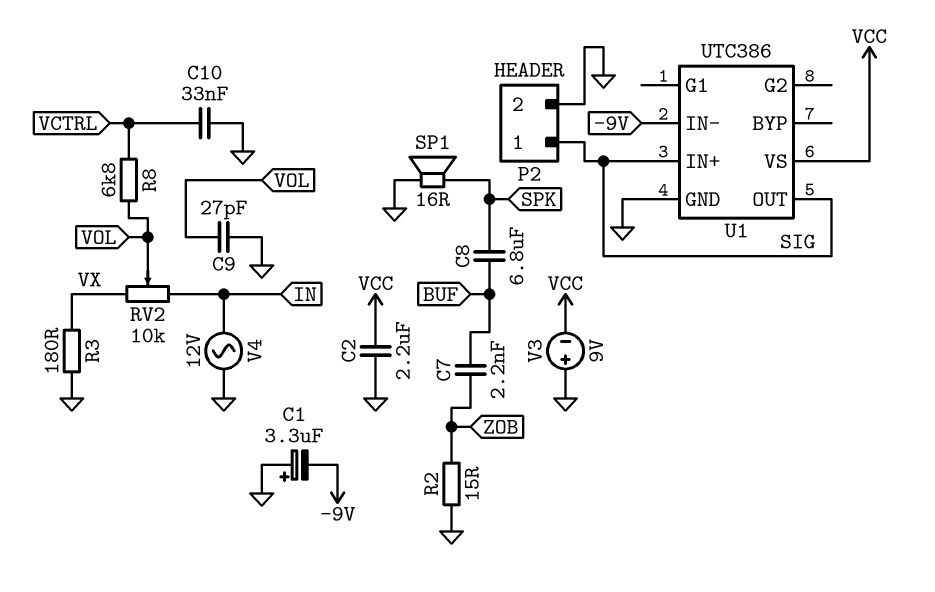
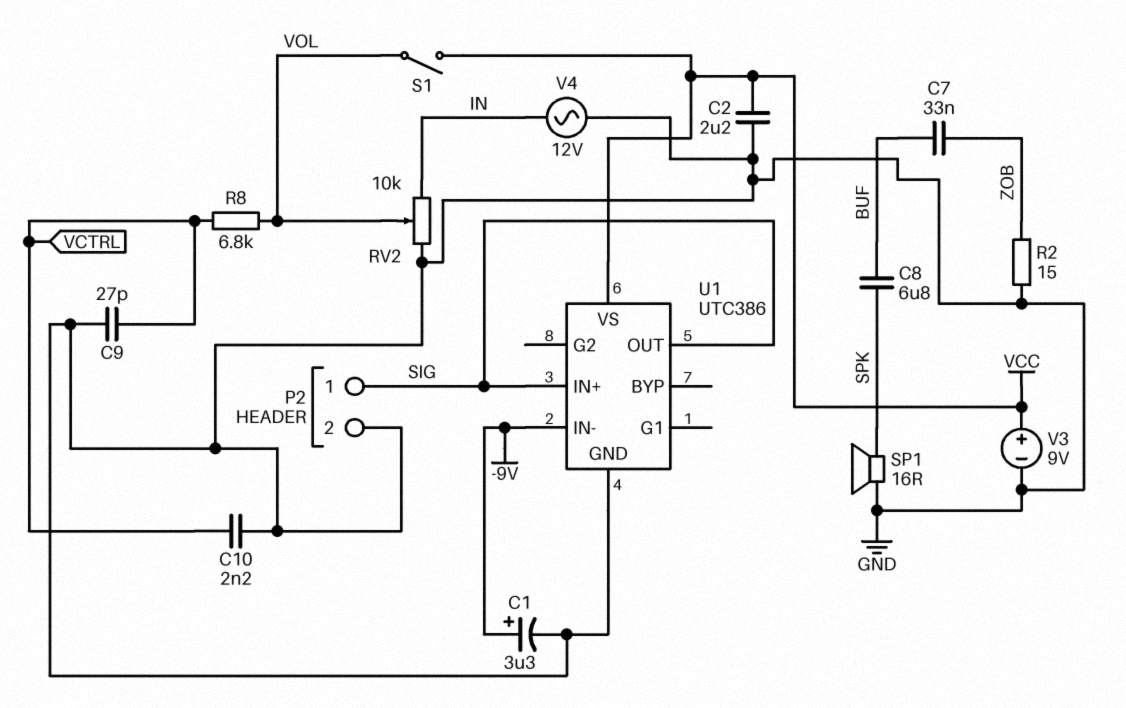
C1: 3.3uF (plus GND, minus -9V) -> 3.3uF (plus -9V, minus GND)
C7: 2.2nF (BUF, ZOB) -> 33nF (BUF, ZOB)
C9: 27pF (GND, VOL) -> 27pF (GND, VCTRL)
C10: 33nF (GND, VCTRL) -> 2.2nF (GND, VCTRL)
R3: 180 (GND, VX) -> none
RV2: 10k (IN, VX, wiper VOL) -> 10k (GND, IN, wiper VOL)
S1: none -> switch (VCC, VOL)
V3: 9V (plus GND, minus VCC) -> 9V (plus VCC, minus GND)

